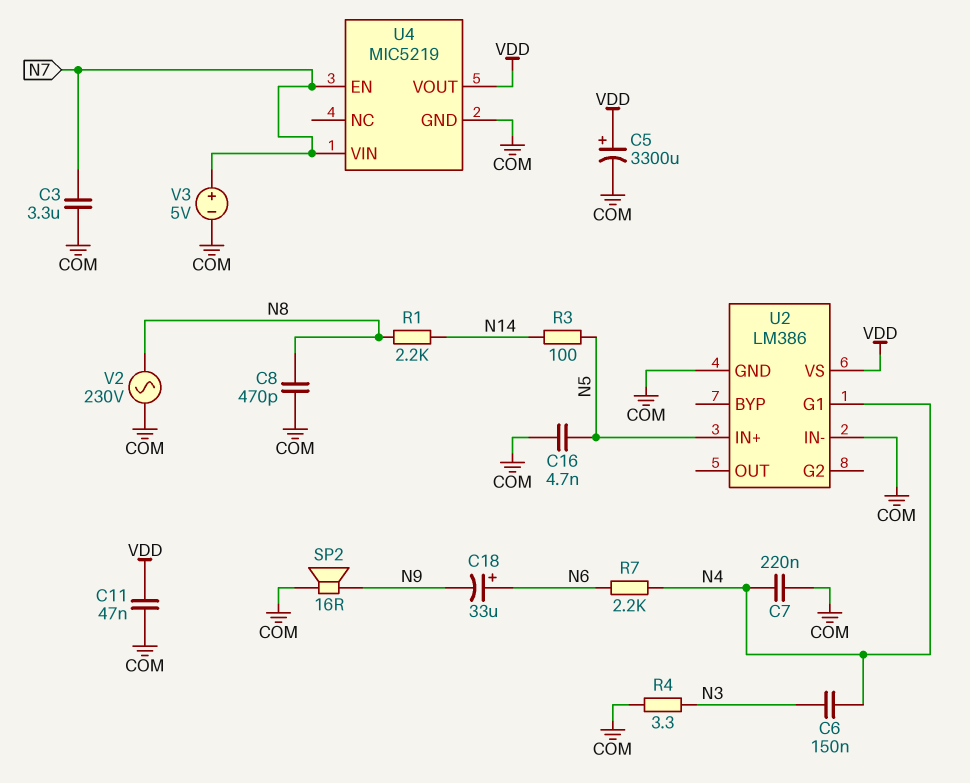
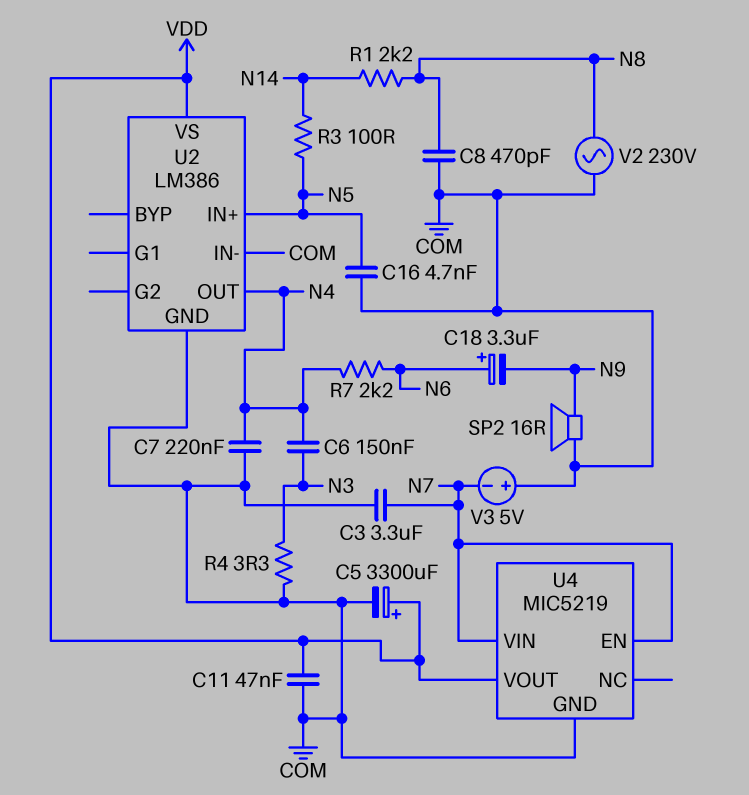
C18: 33uF (plus N6, minus N9) -> 3.3uF (plus N6, minus N9)
U2 pin G1: N4 -> none
U2 pin OUT: none -> N4
V3: 5V (plus N7, minus COM) -> 5V (plus COM, minus N7)

